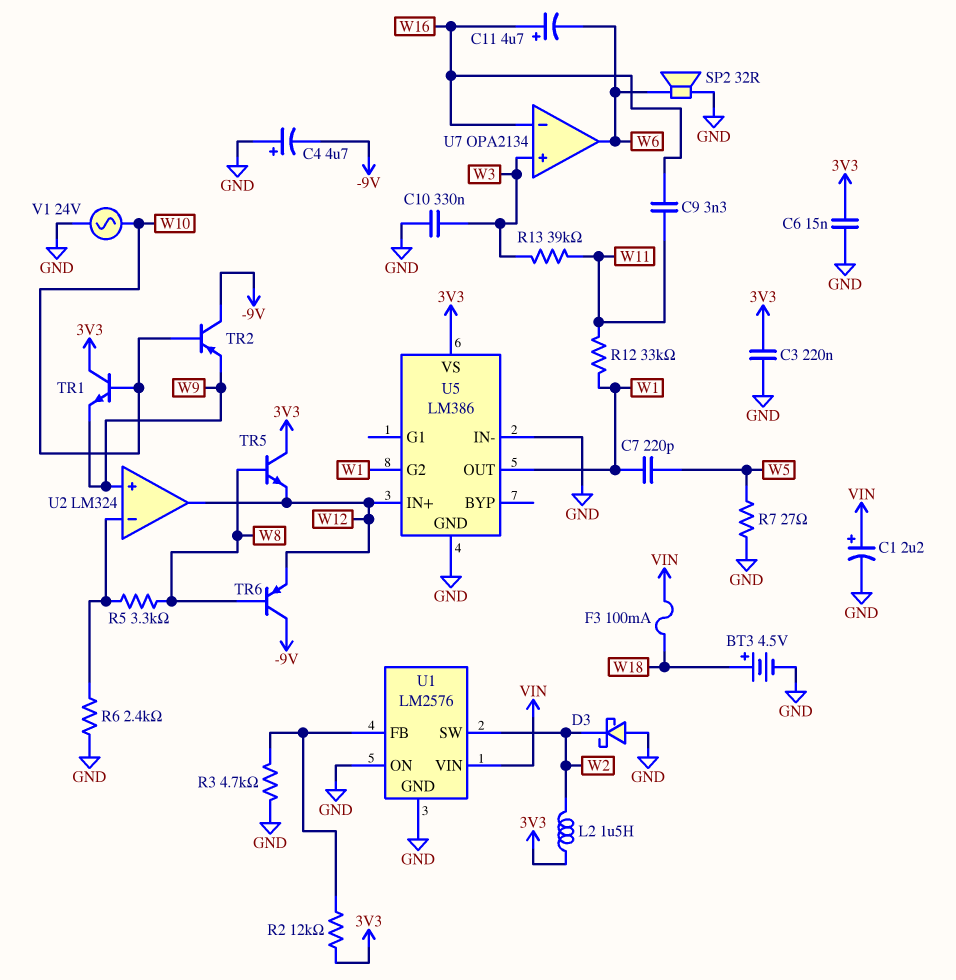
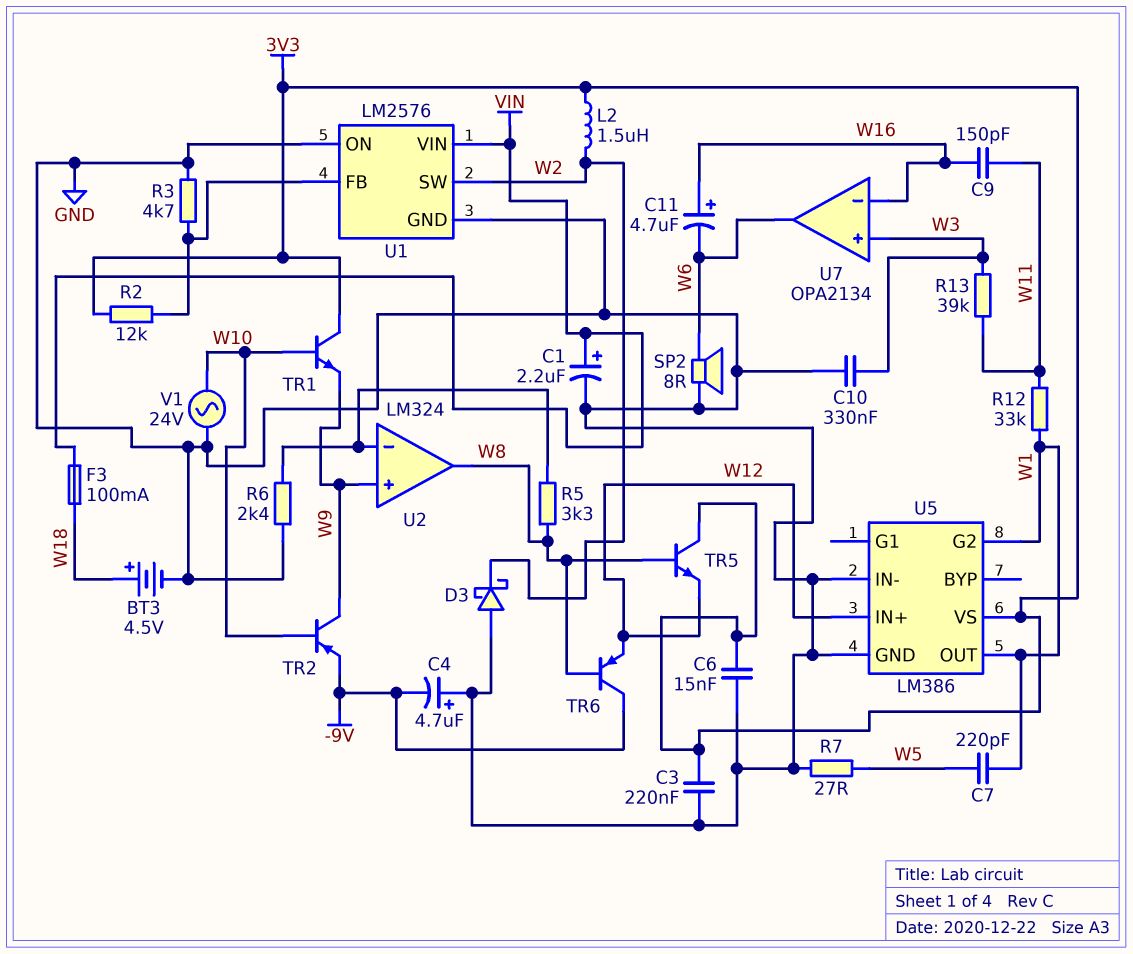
C9: 3.3nF (W11, W16) -> 150pF (W11, W16)
SP2: speaker 32R (GND, W6) -> speaker 8R (GND, W6)
TR2: PNP (B W10, C -9V, E W9) -> PNP (B W10, C W9, E -9V)
U2 pin out: W12 -> W8

